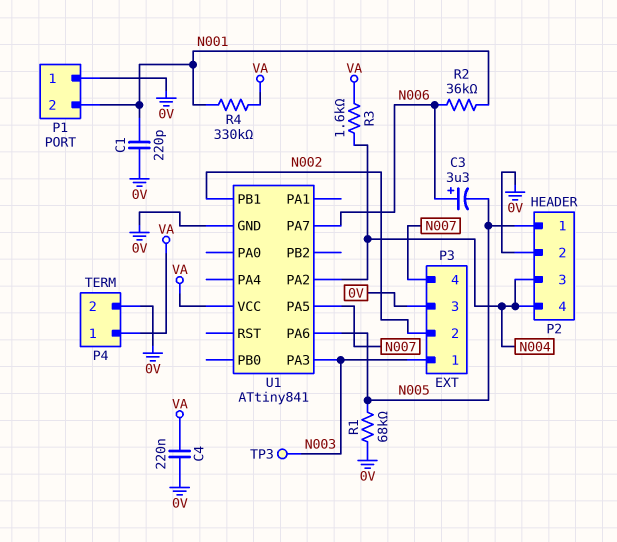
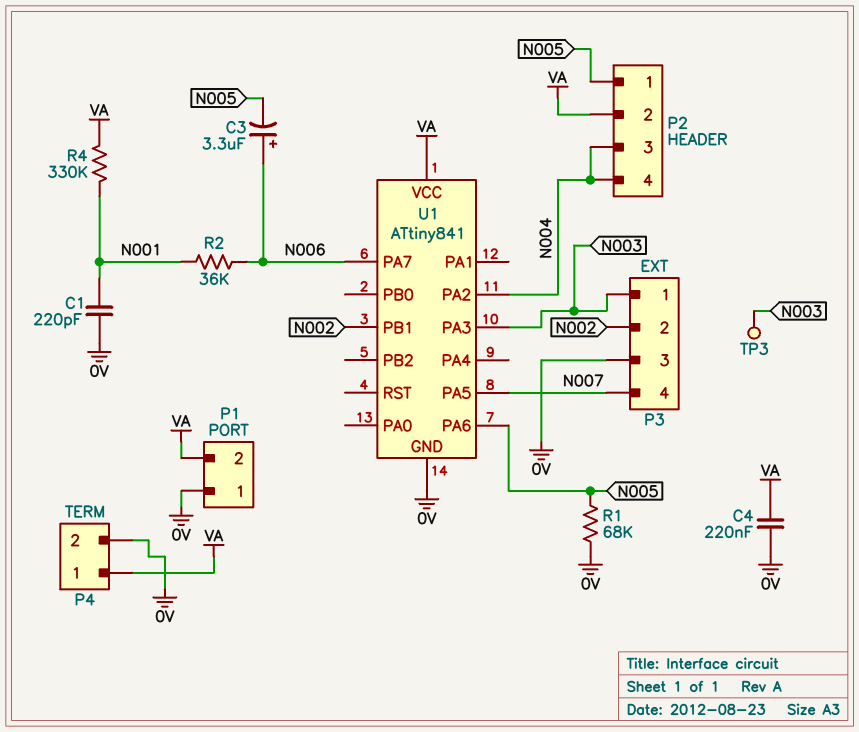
P1 pin 2: N001 -> VA
P2 pin 2: 0V -> VA
R3: 1.6k (N004, VA) -> none

